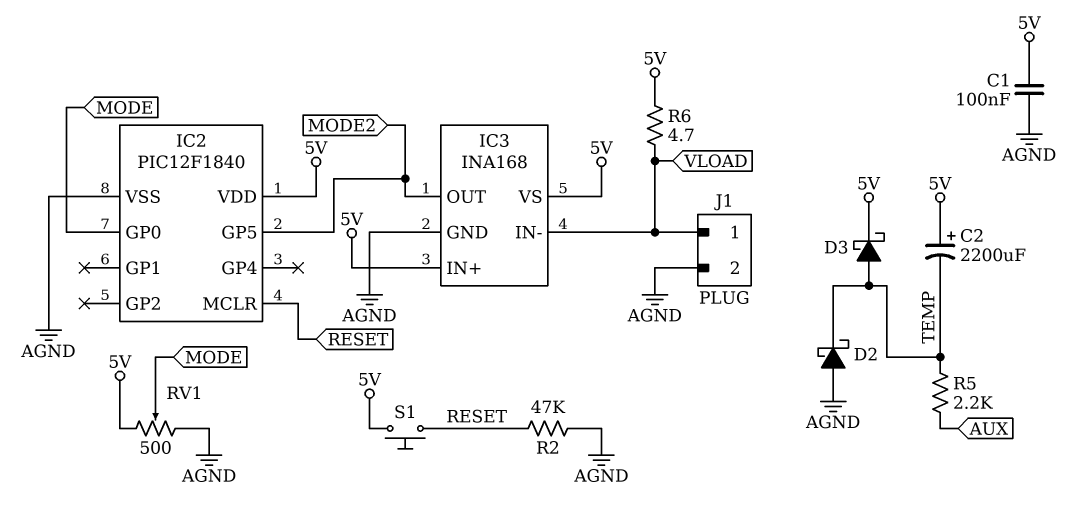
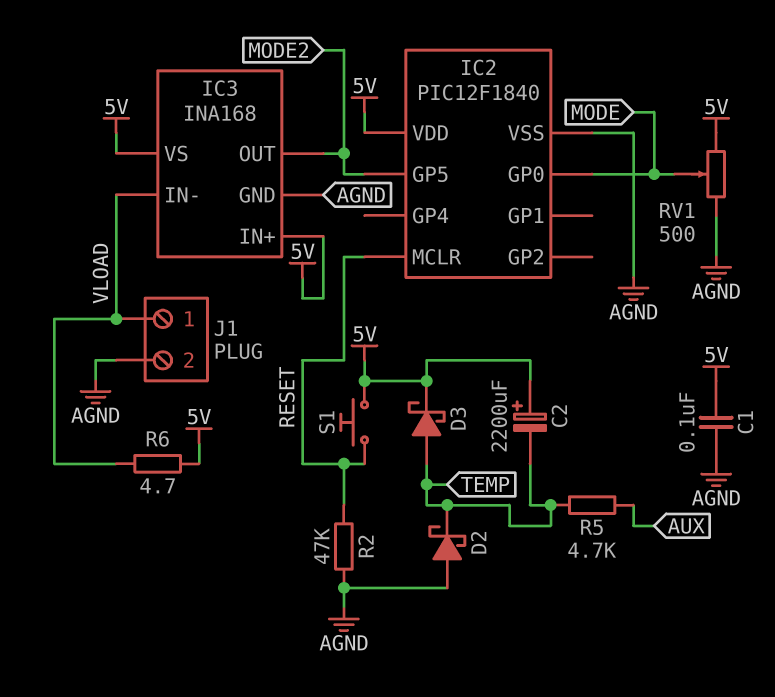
R5: 2.2k (AUX, TEMP) -> 4.7k (AUX, TEMP)

